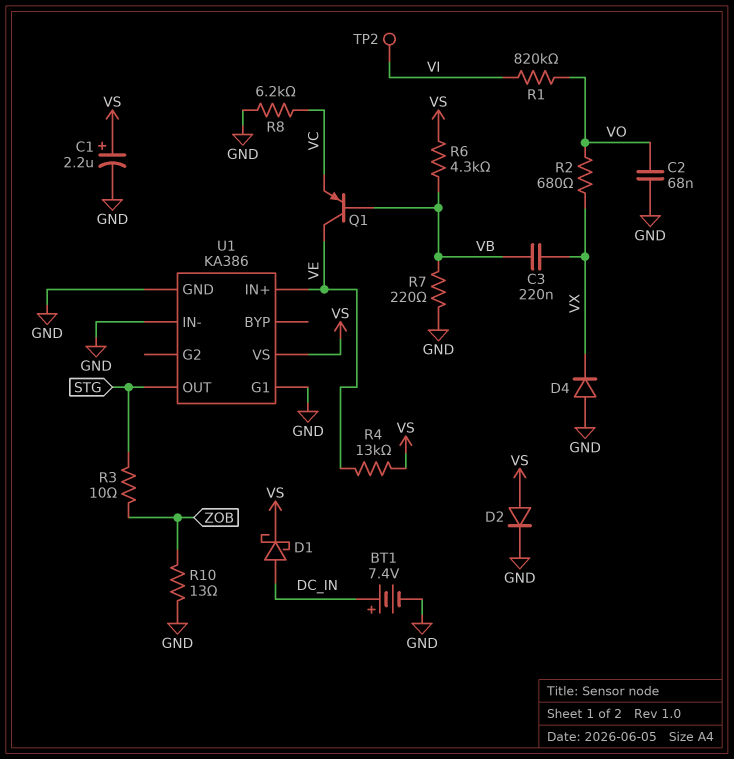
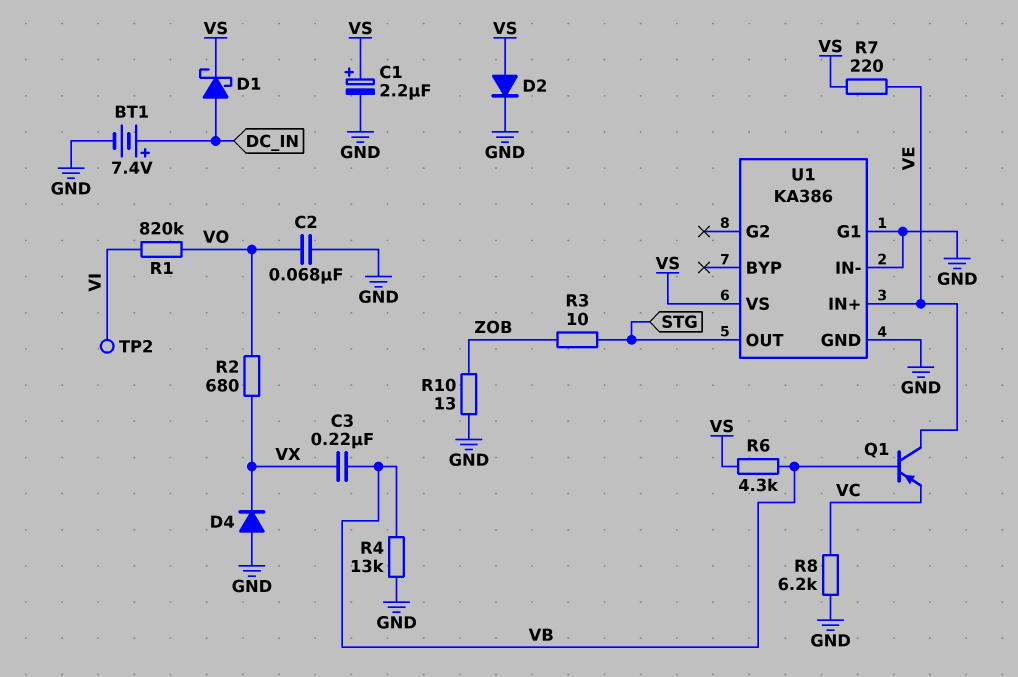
R4: 13k (VE, VS) -> 13k (GND, VB)
R7: 220 (GND, VB) -> 220 (VE, VS)

